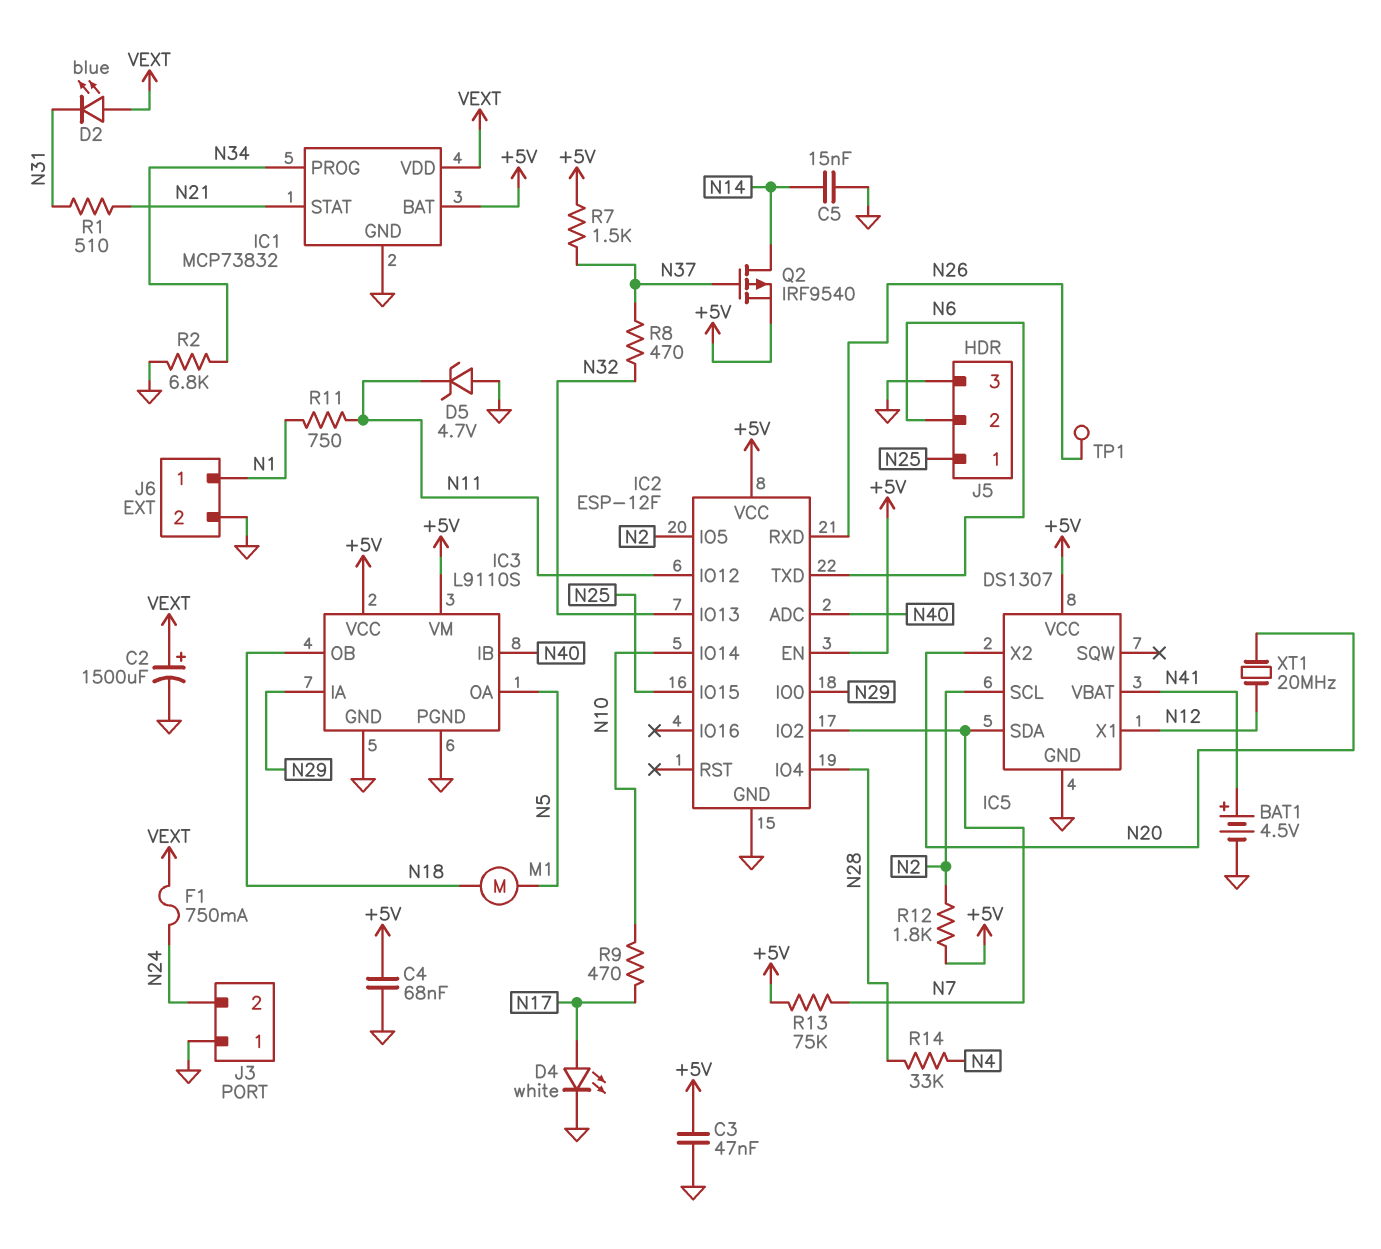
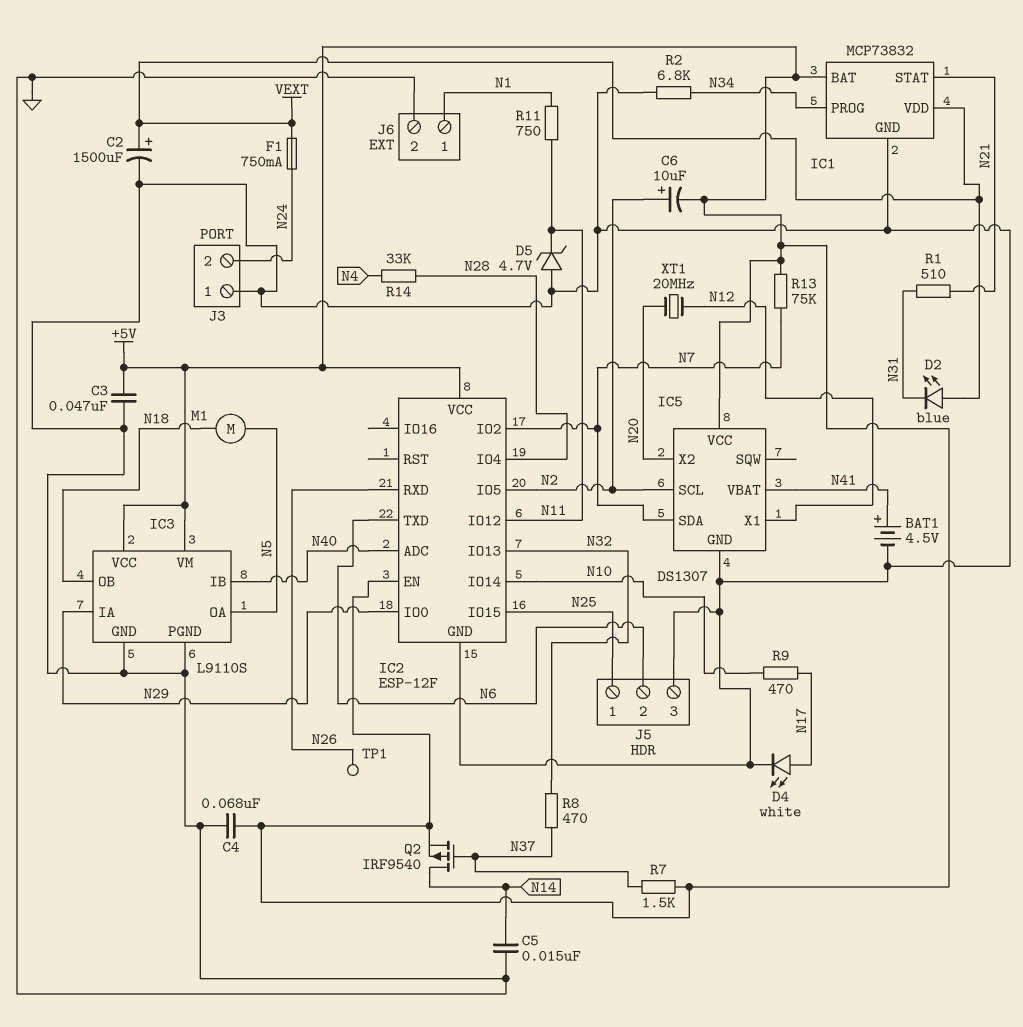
C6: none -> 10uF (plus N2, minus +5V)
R12: 1.8k (+5V, N2) -> none

